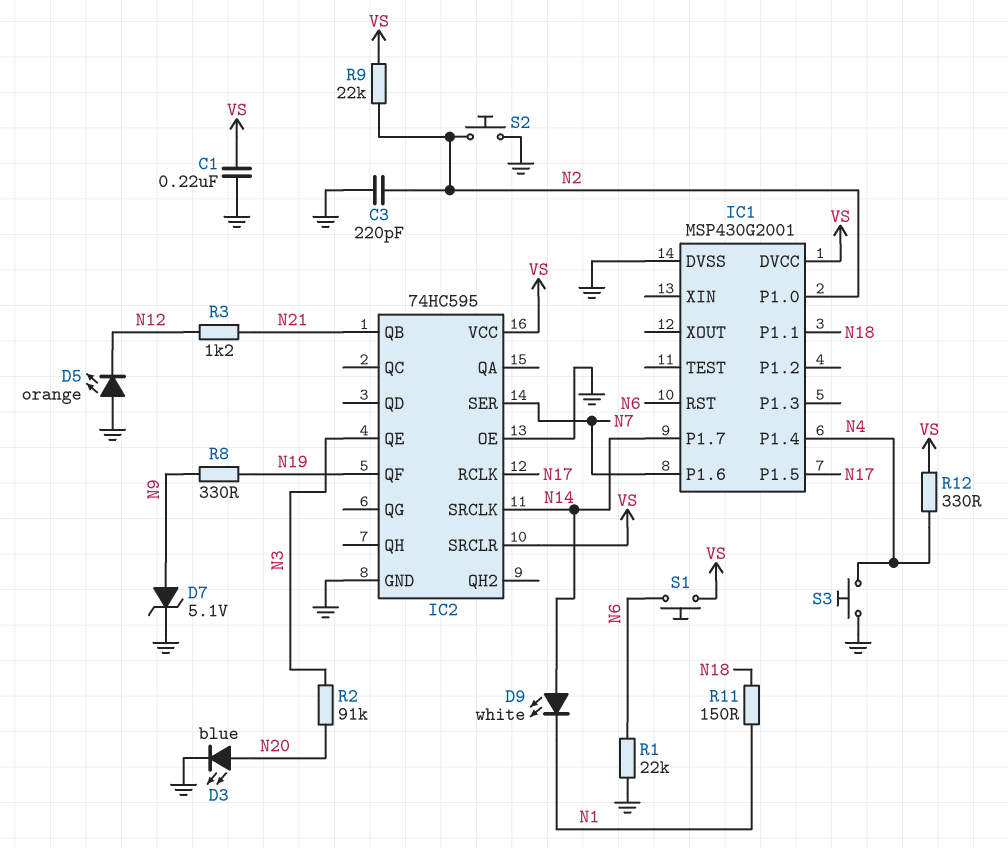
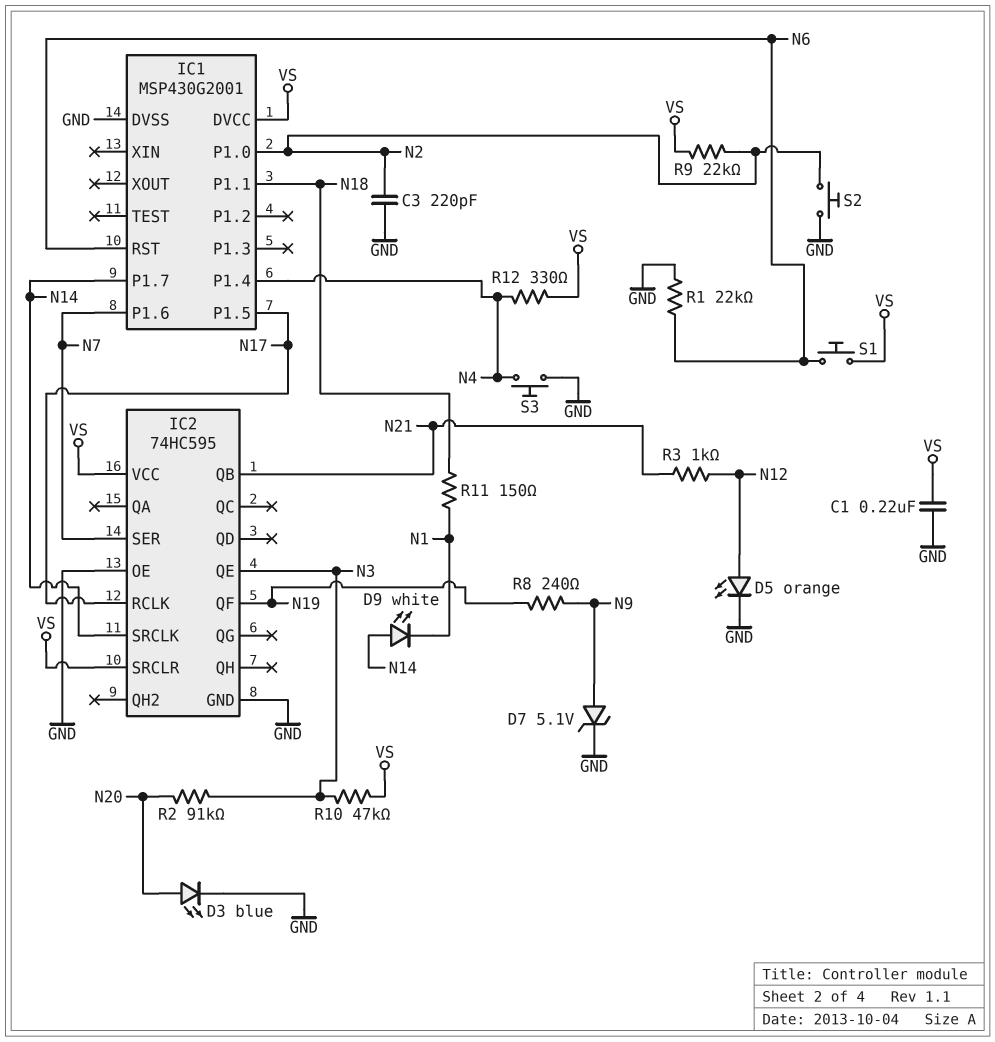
D5: LED orange (A GND, K N12) -> LED orange (A N12, K GND)
R3: 1.2k (N12, N21) -> 1k (N12, N21)
R8: 330 (N9, N19) -> 240 (N9, N19)
R10: none -> 47k (N3, VS)

